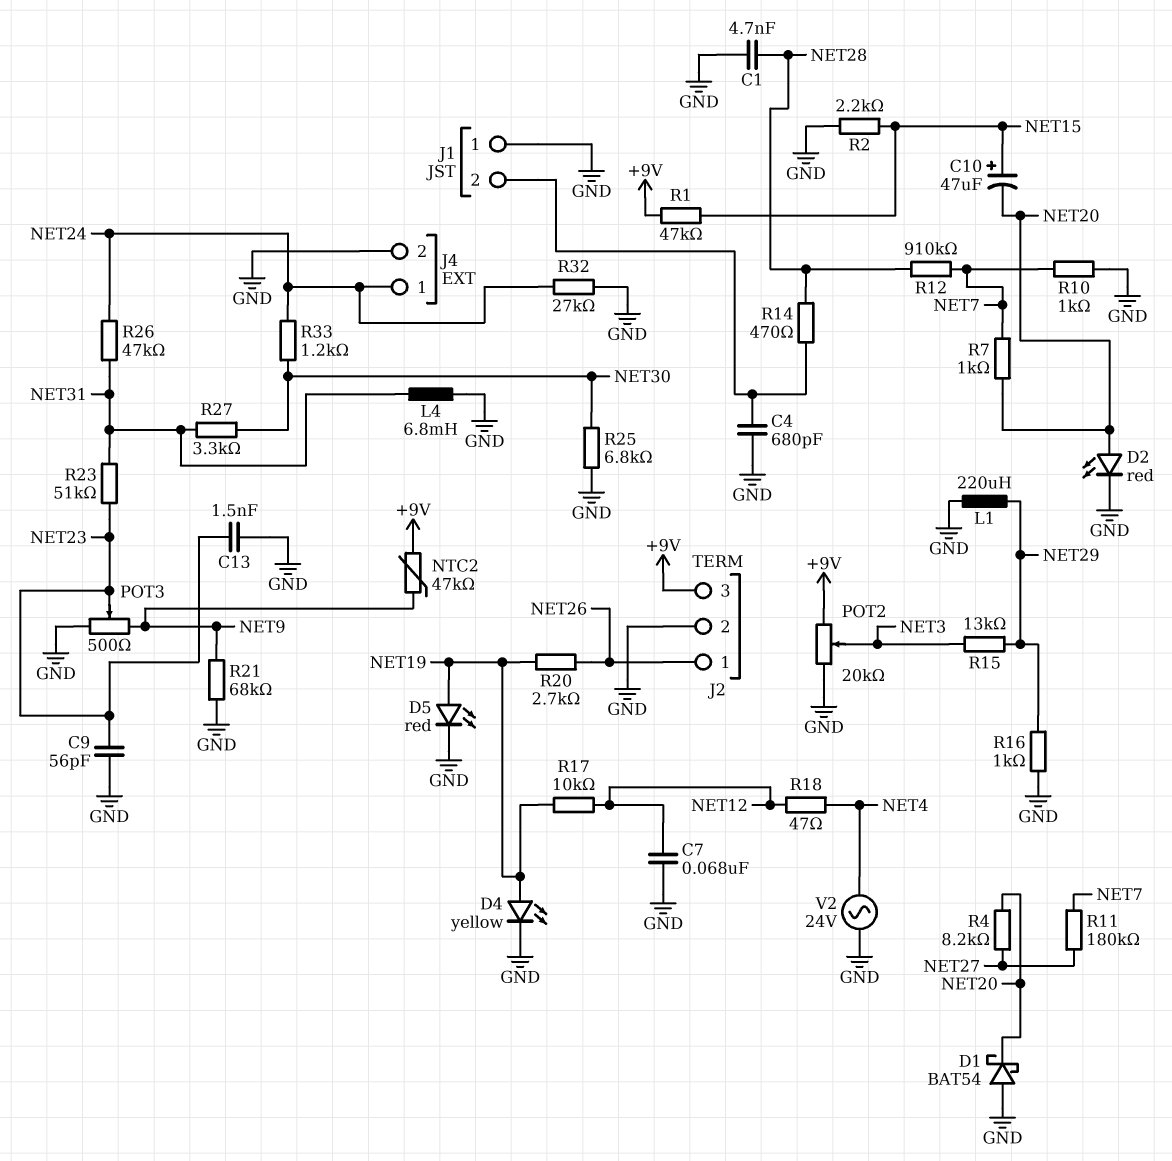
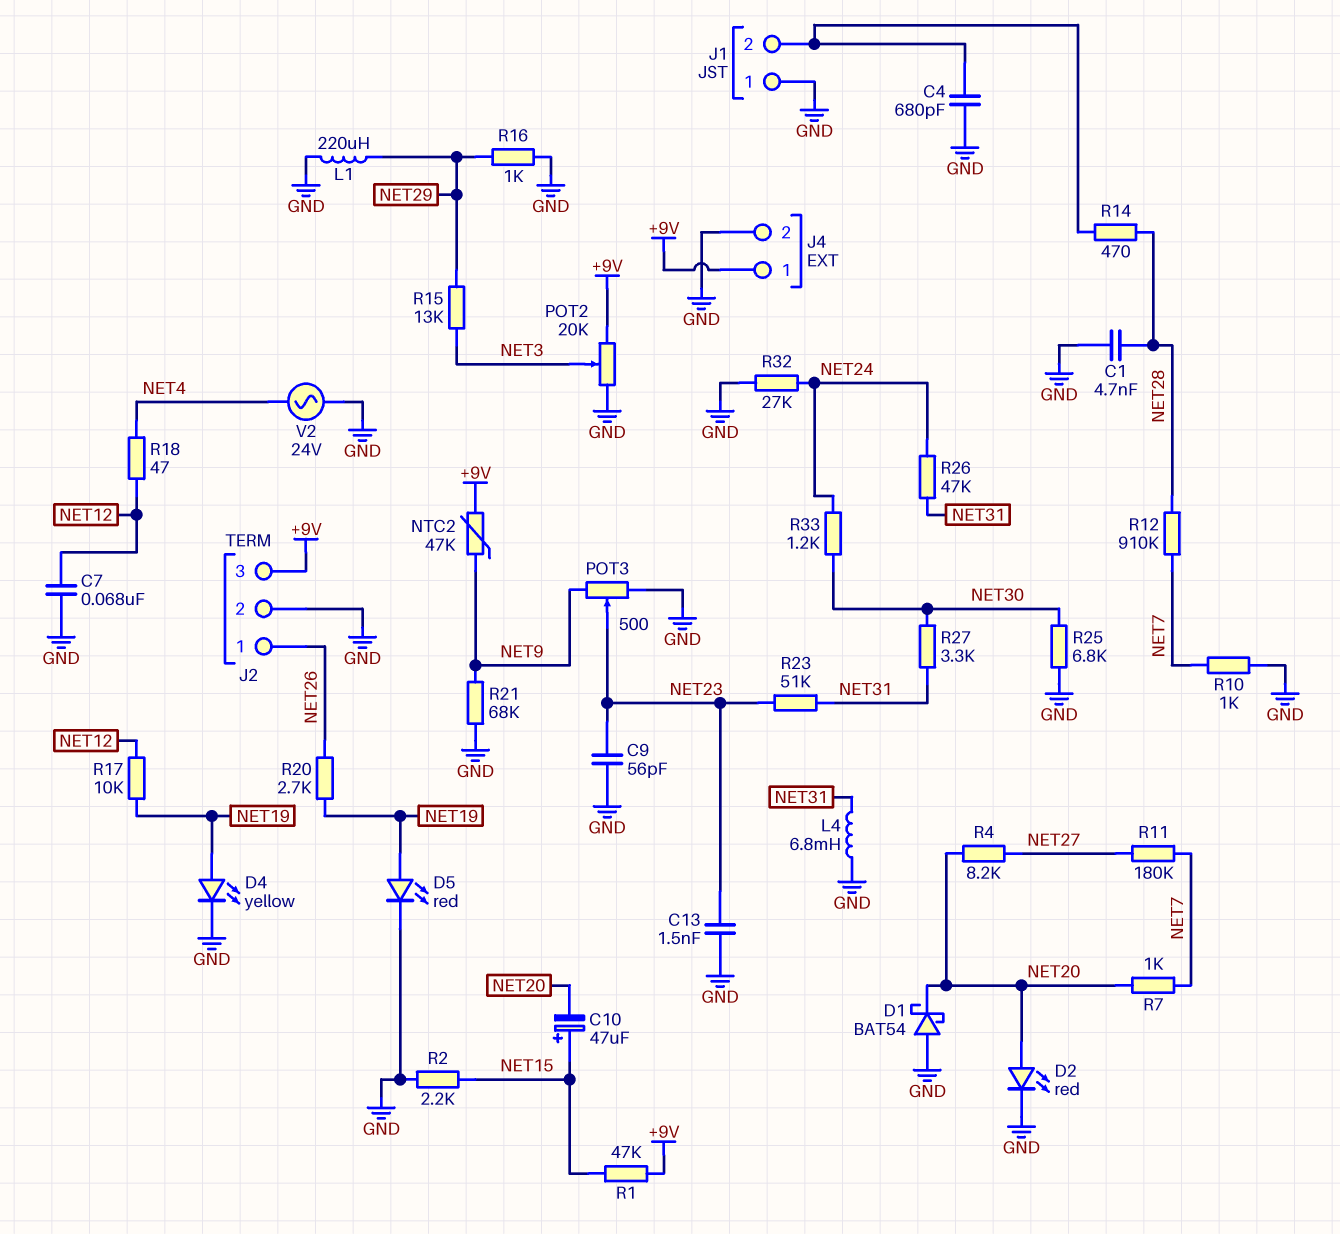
J4 pin 1: NET24 -> +9V

